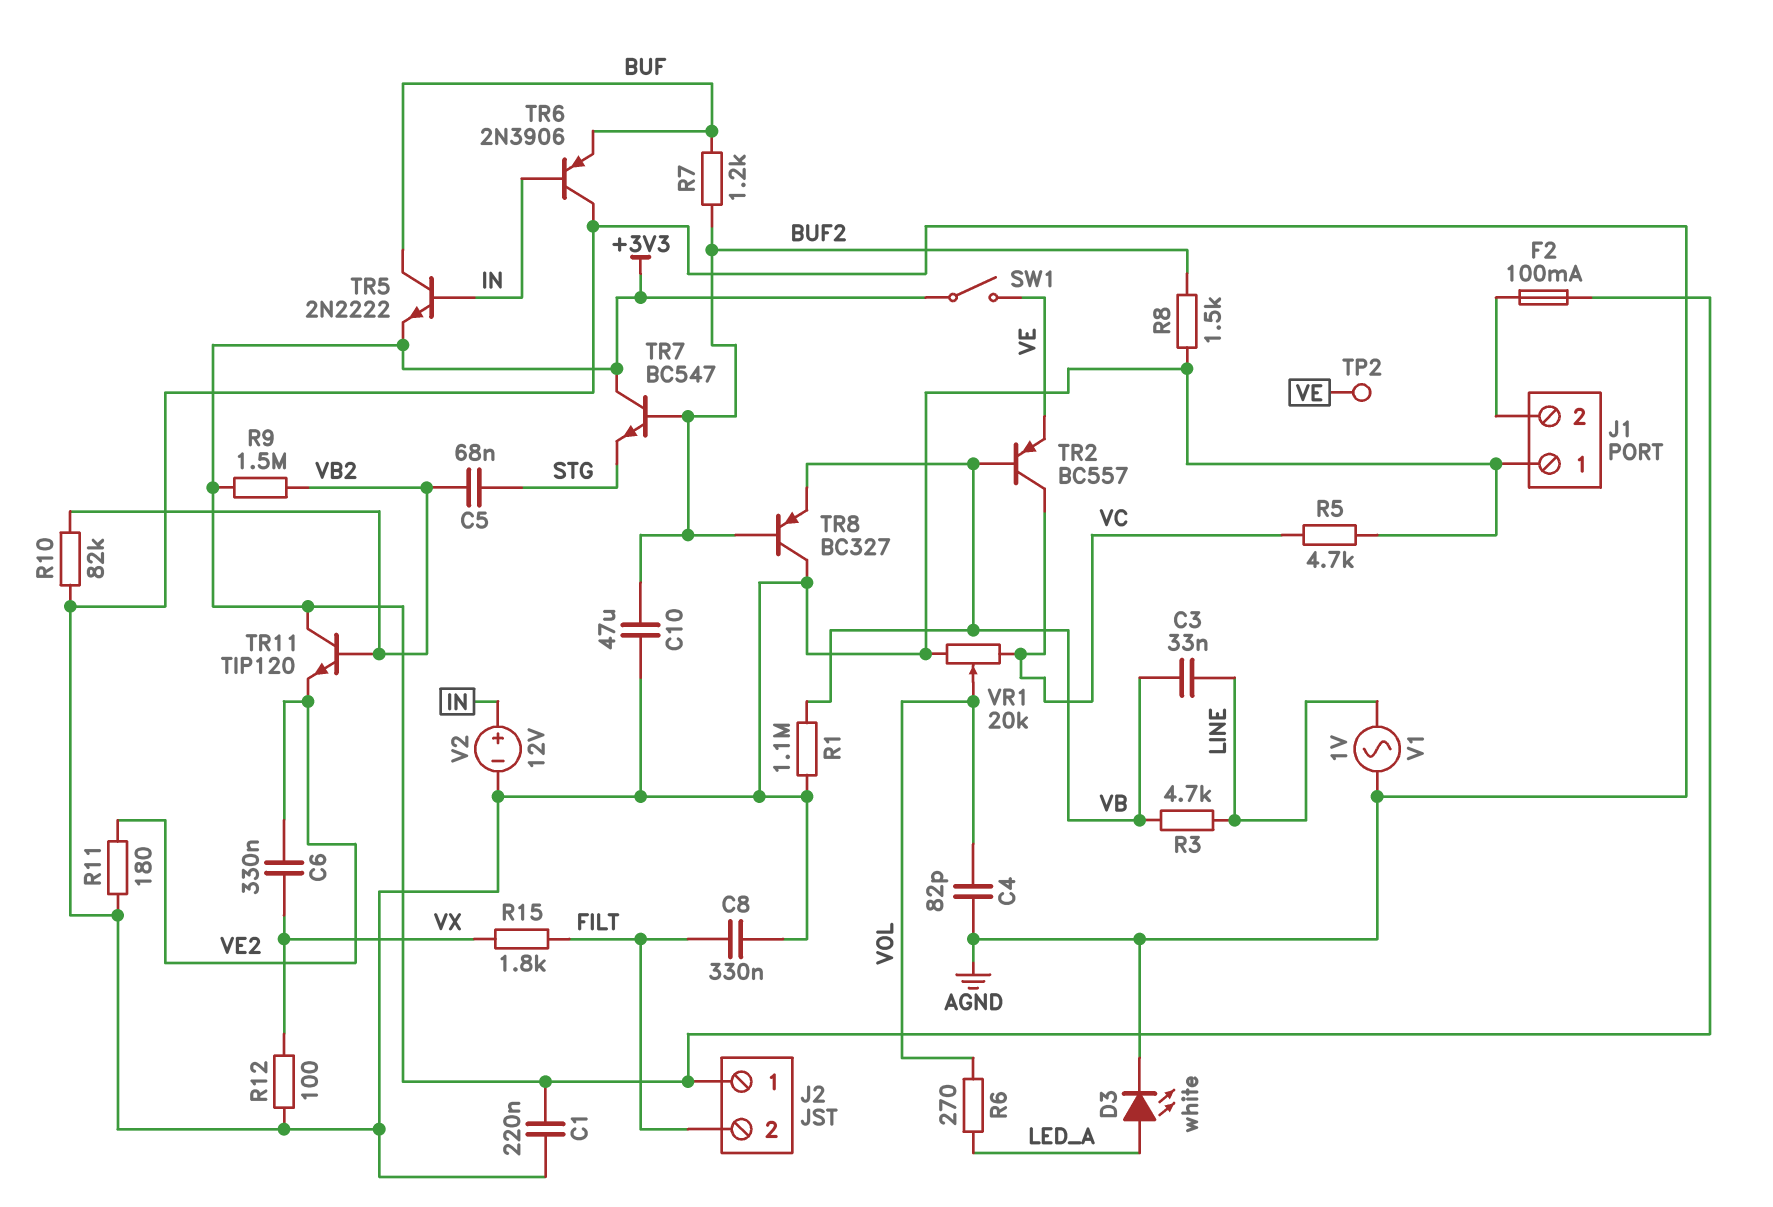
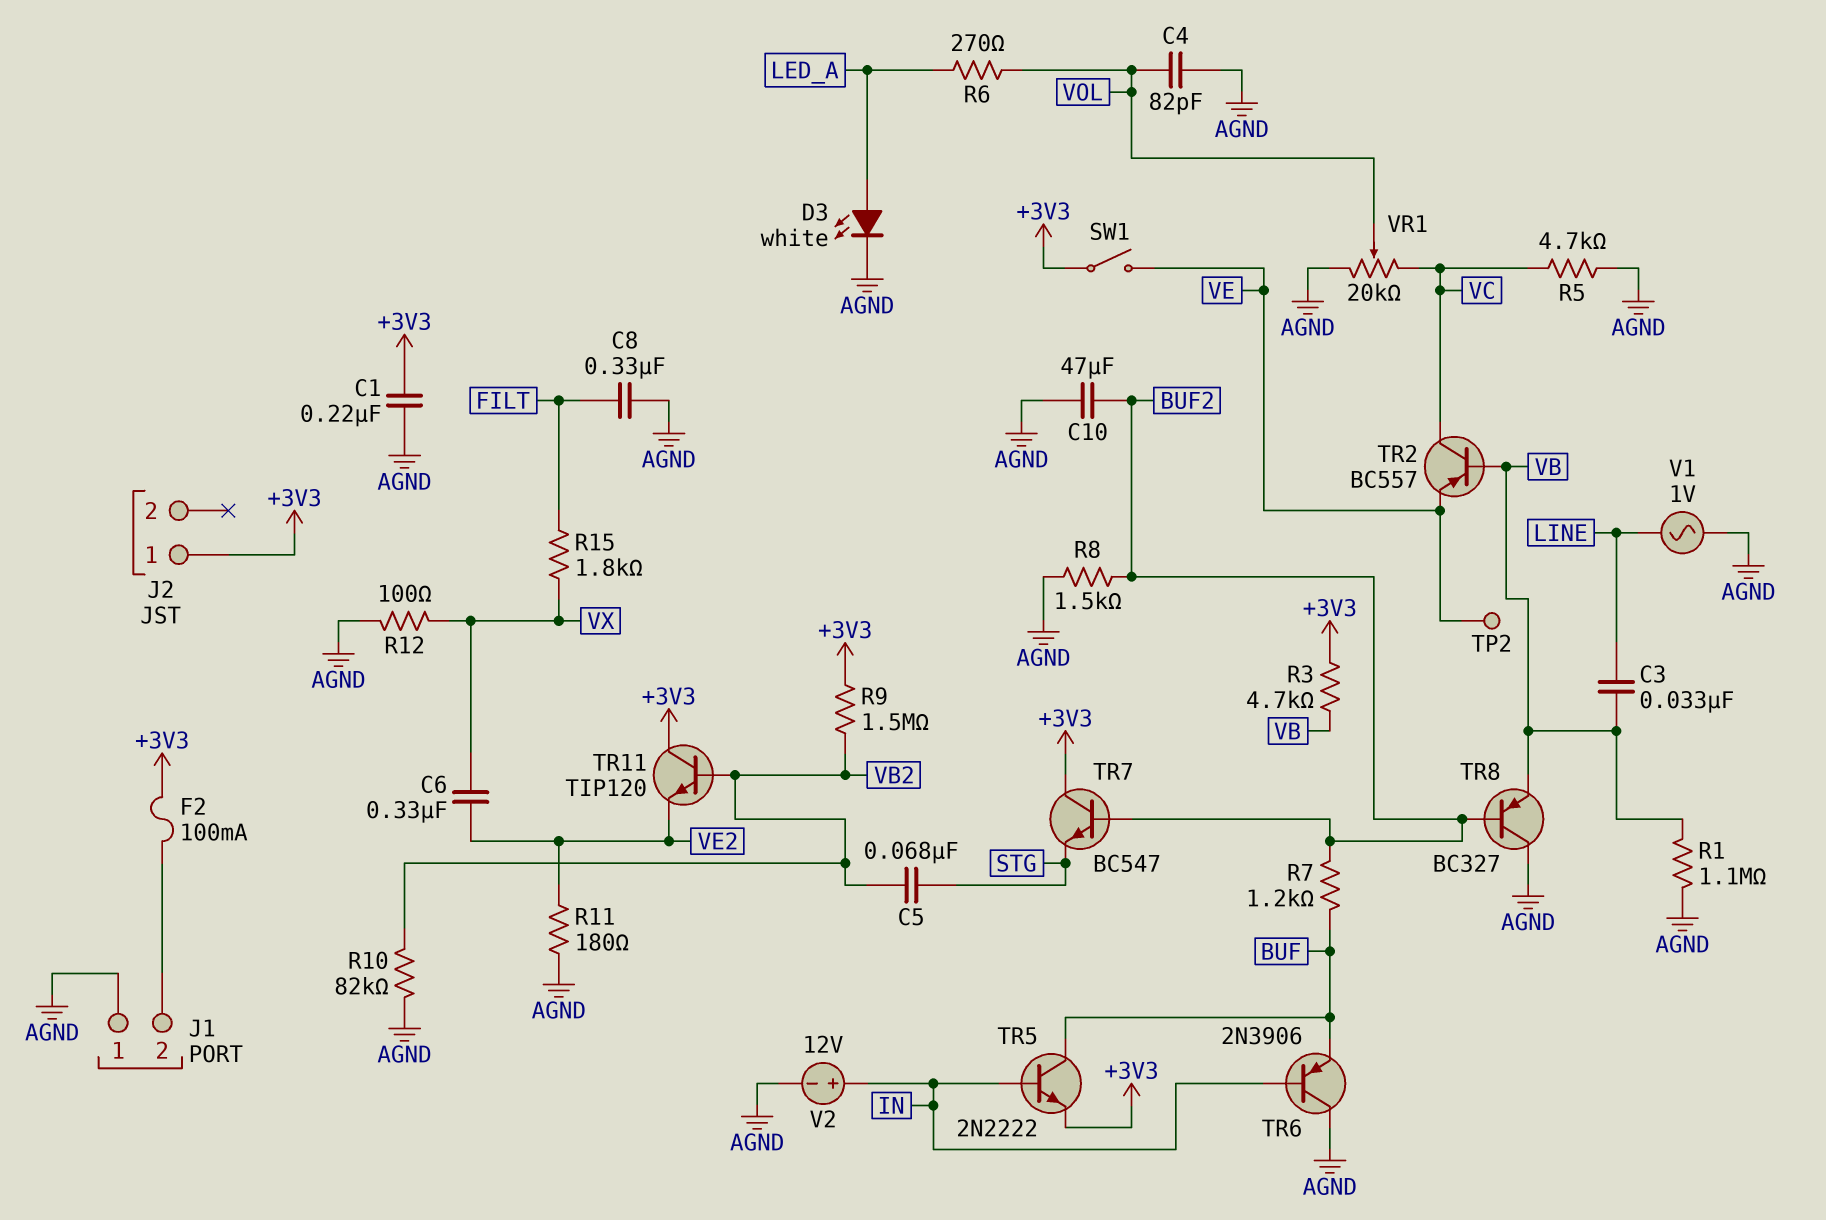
J2 pin 2: FILT -> none
R3: 4.7k (LINE, VB) -> 4.7k (+3V3, VB)

